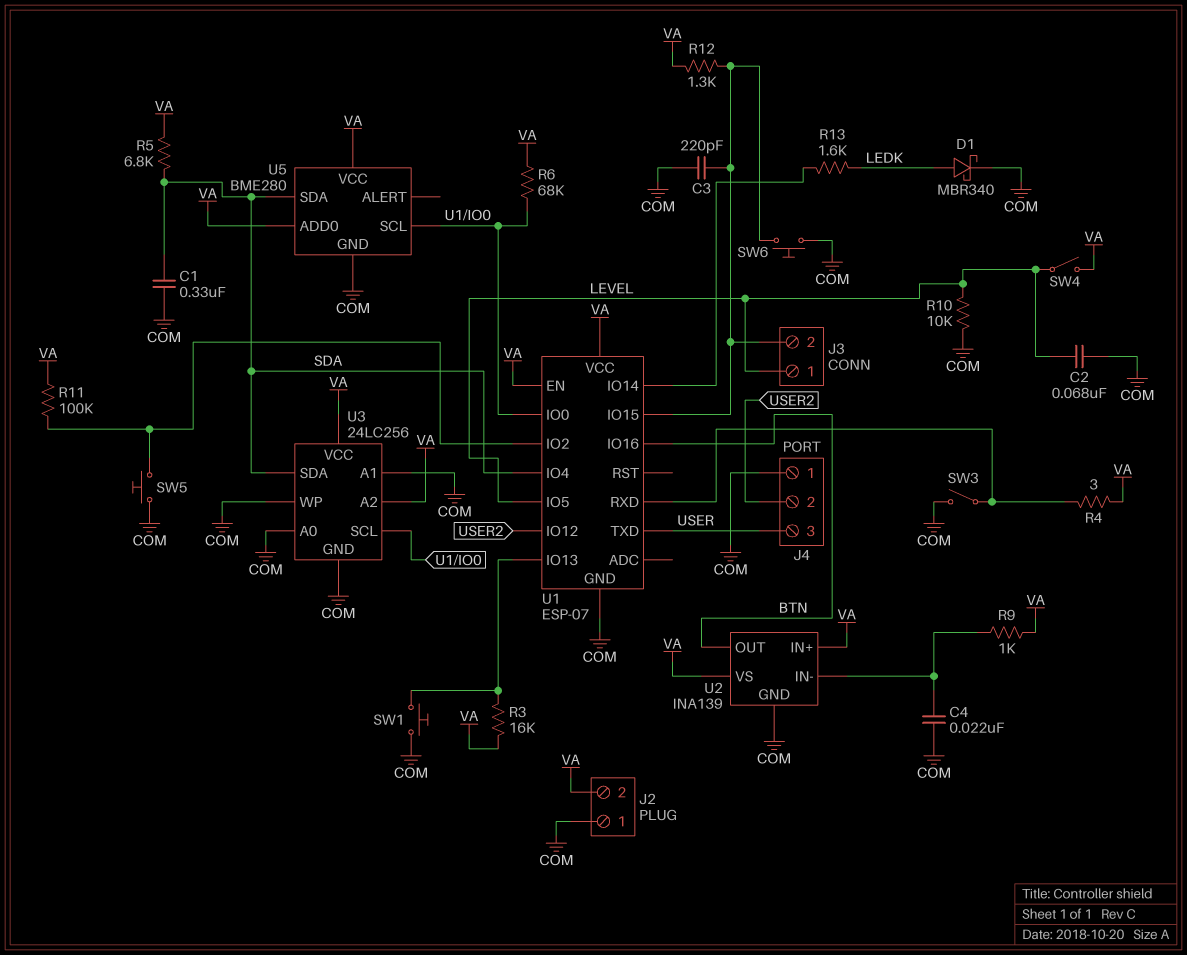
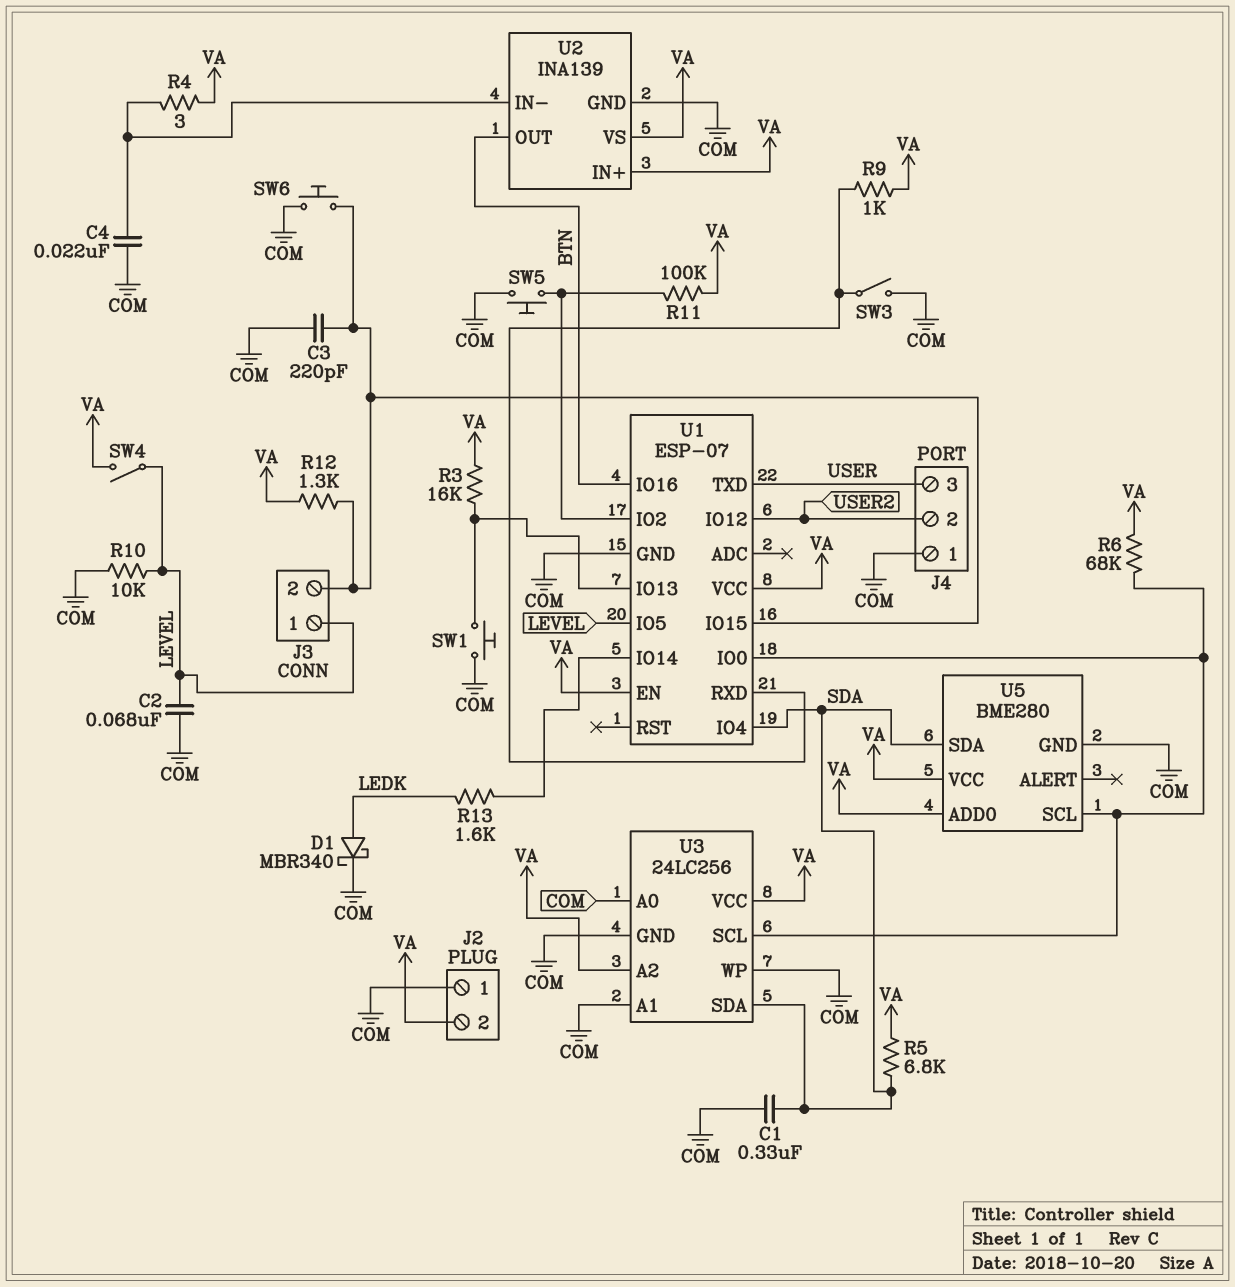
R4: 3 (U1/RXD, VA) -> 3 (U2/IN-, VA)
R9: 1k (U2/IN-, VA) -> 1k (U1/RXD, VA)

